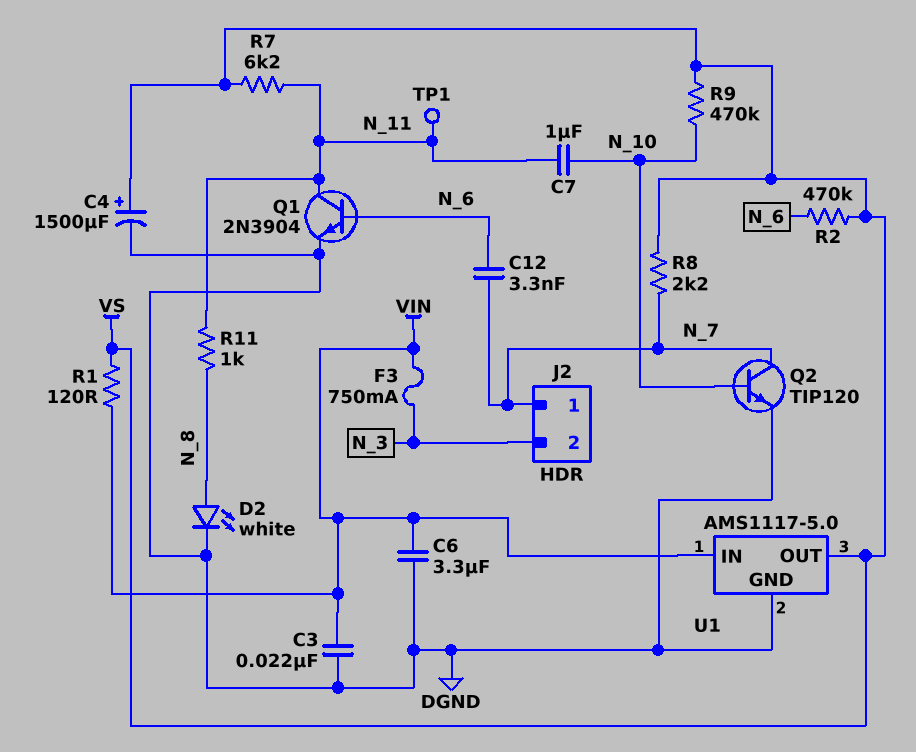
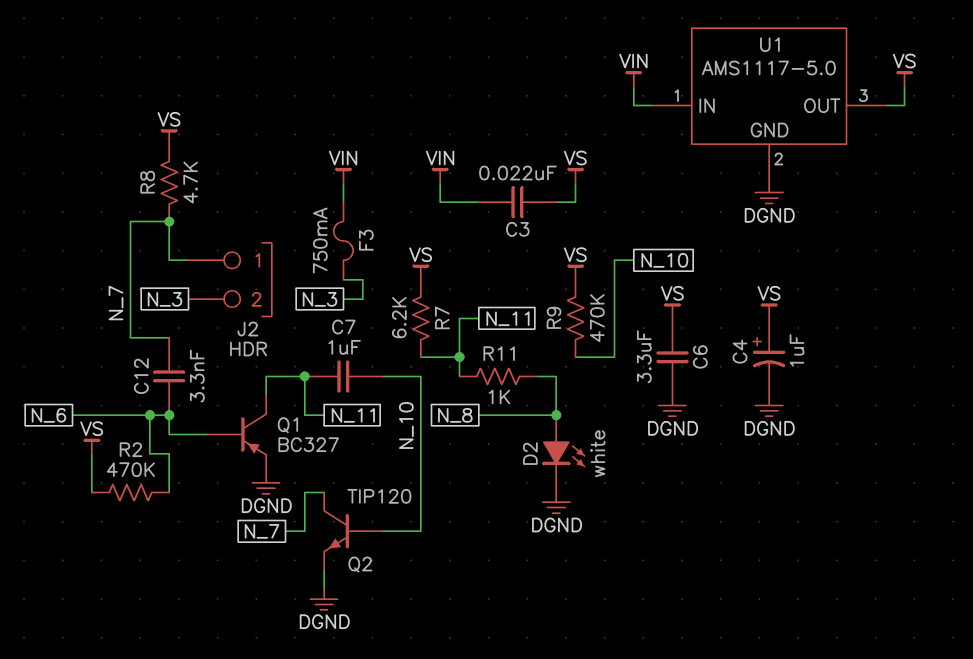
C3: 22nF (DGND, VIN) -> 22nF (VIN, VS)
C4: 1500uF (plus VS, minus DGND) -> 1uF (plus VS, minus DGND)
C6: 3.3uF (DGND, VIN) -> 3.3uF (DGND, VS)
Q1: NPN 2N3904 (B N_6, C N_11, E DGND) -> PNP BC327 (B N_6, C N_11, E DGND)
R1: 120 (VIN, VS) -> none
R8: 2.2k (N_7, VS) -> 4.7k (N_7, VS)
TP1: test point (N_11) -> none

